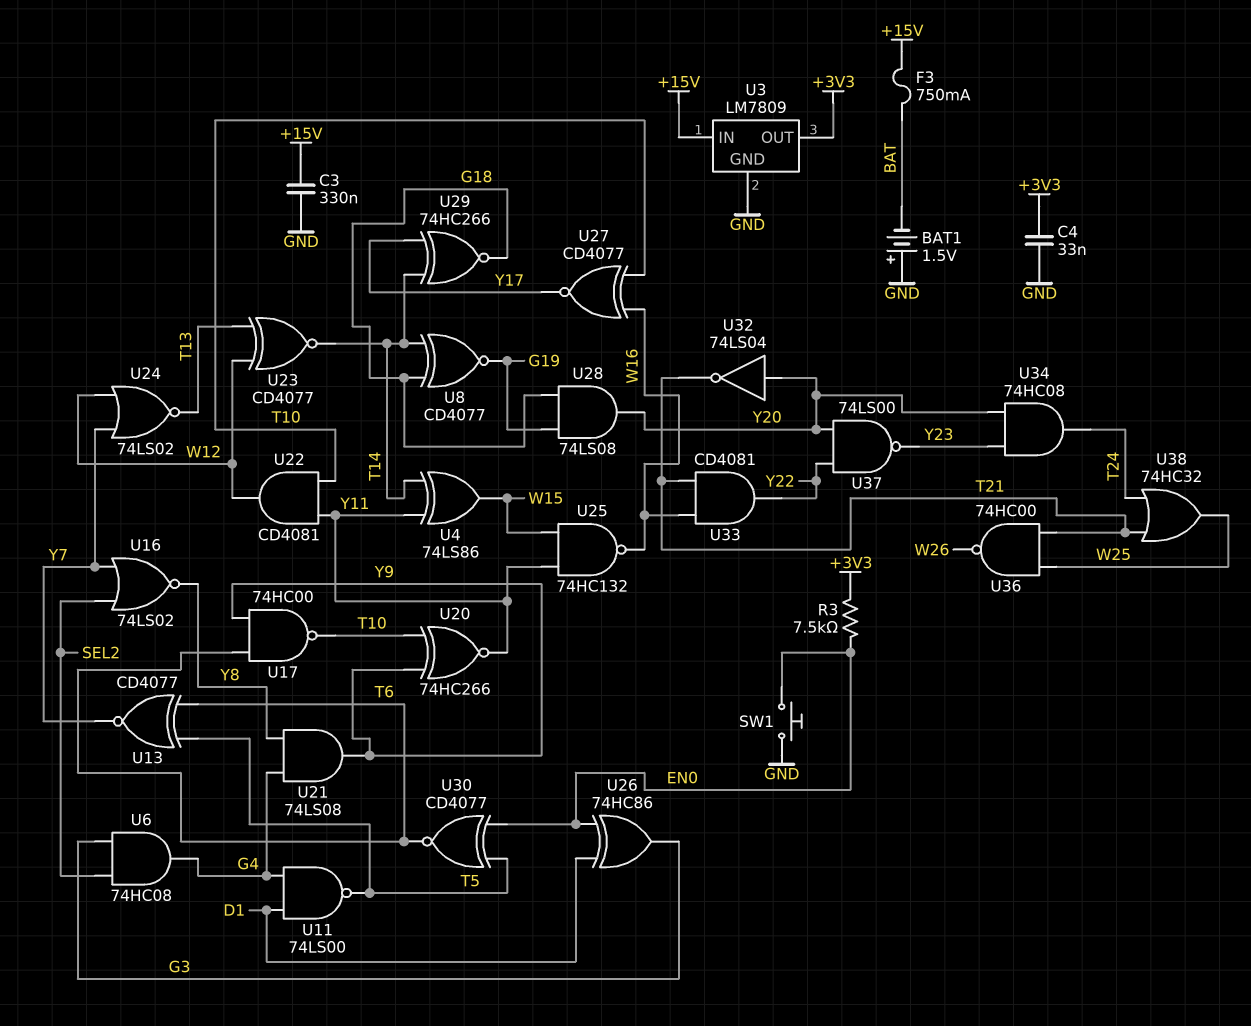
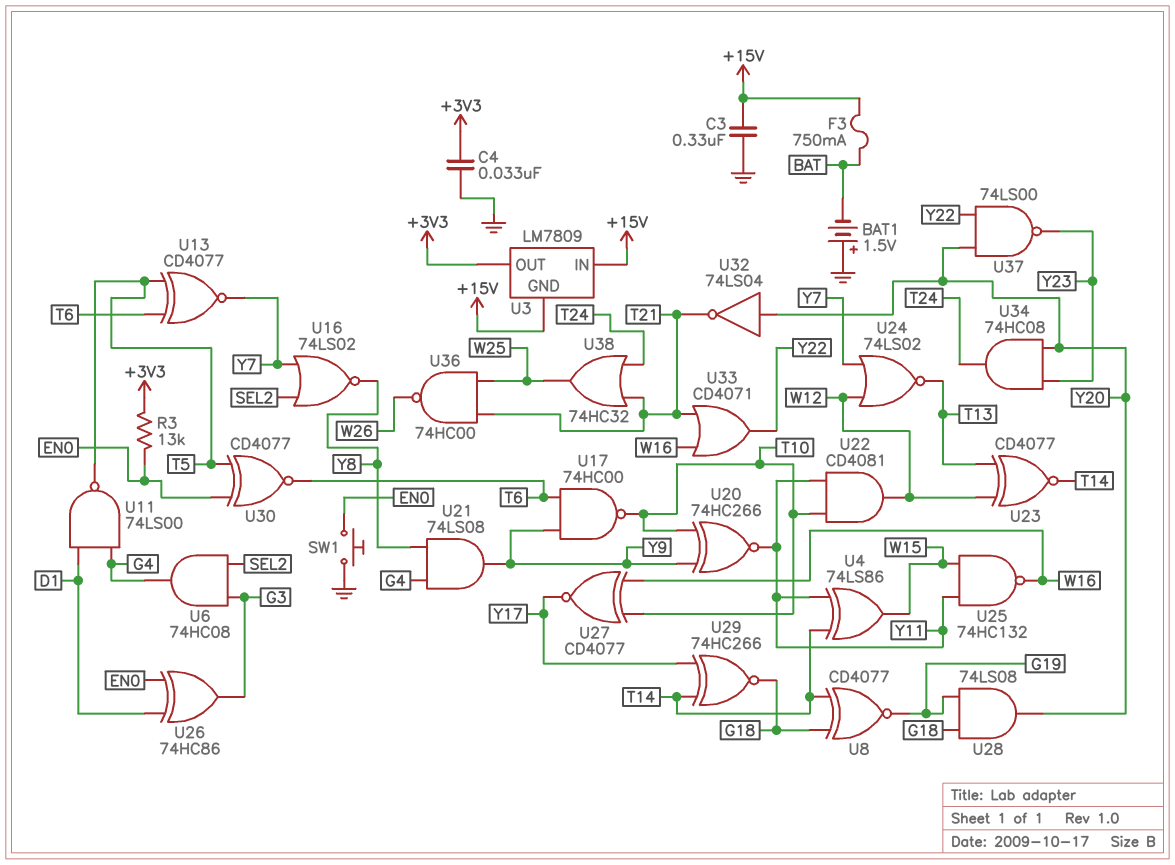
R3: 7.5k (+3V3, EN0) -> 13k (+3V3, EN0)
U3 pin GND: GND -> +15V
U33: AND CD4081 (in T21, in W16, out Y22) -> OR CD4071 (in T21, in W16, out Y22)

